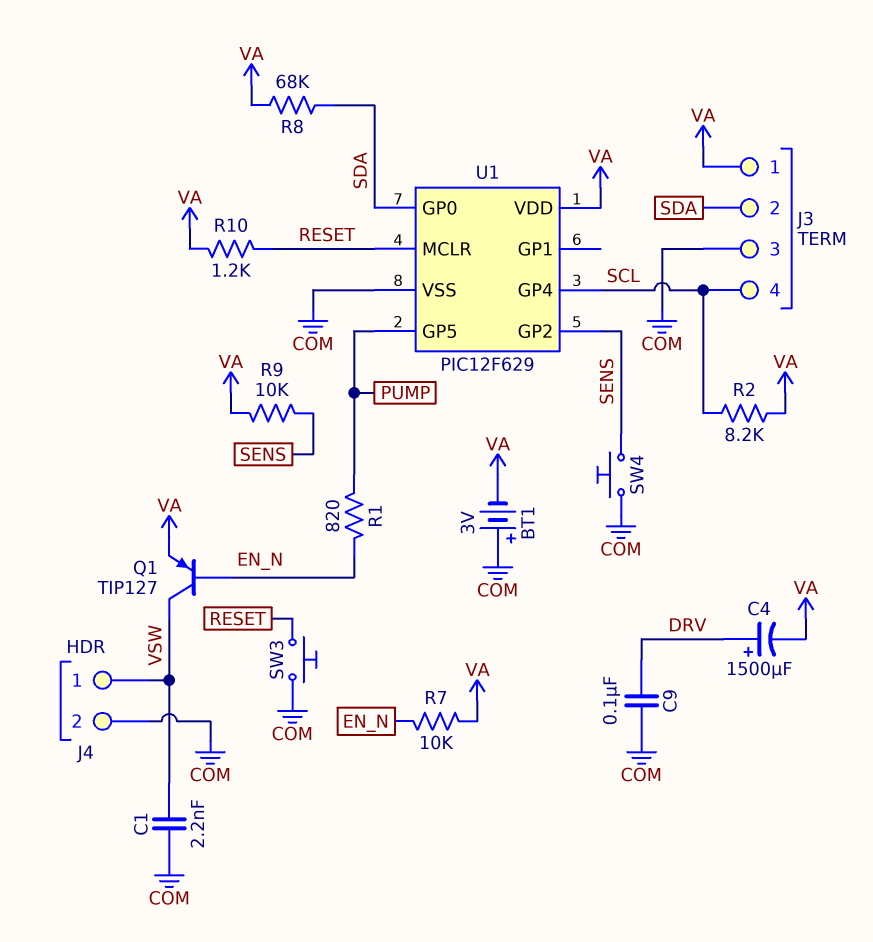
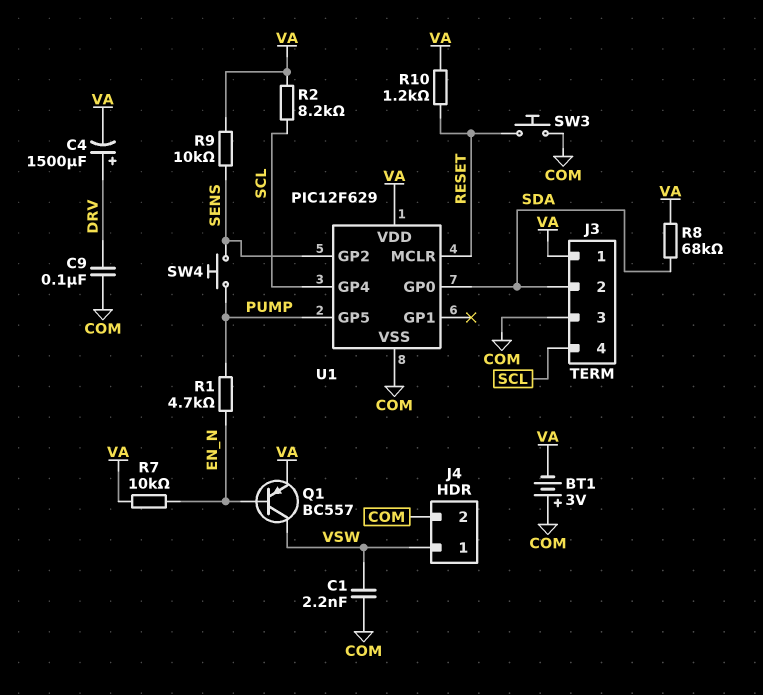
Q1: PNP TIP127 (B EN_N, C VSW, E VA) -> PNP BC557 (B EN_N, C VSW, E VA)
R1: 820 (EN_N, PUMP) -> 4.7k (EN_N, PUMP)
SW4: button (COM, SENS) -> button (PUMP, SENS)

